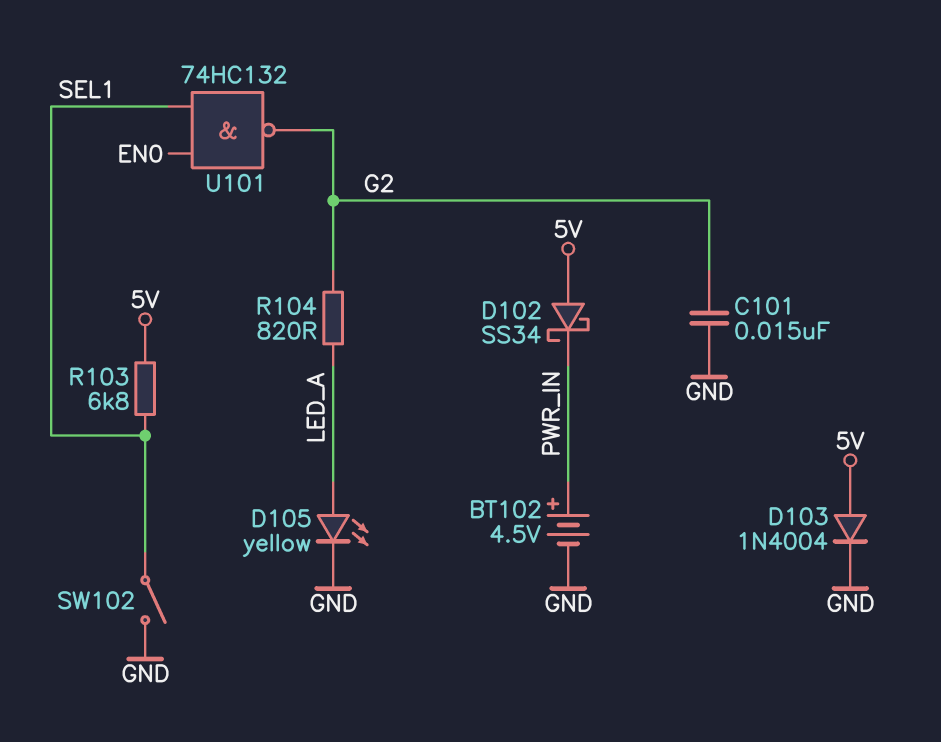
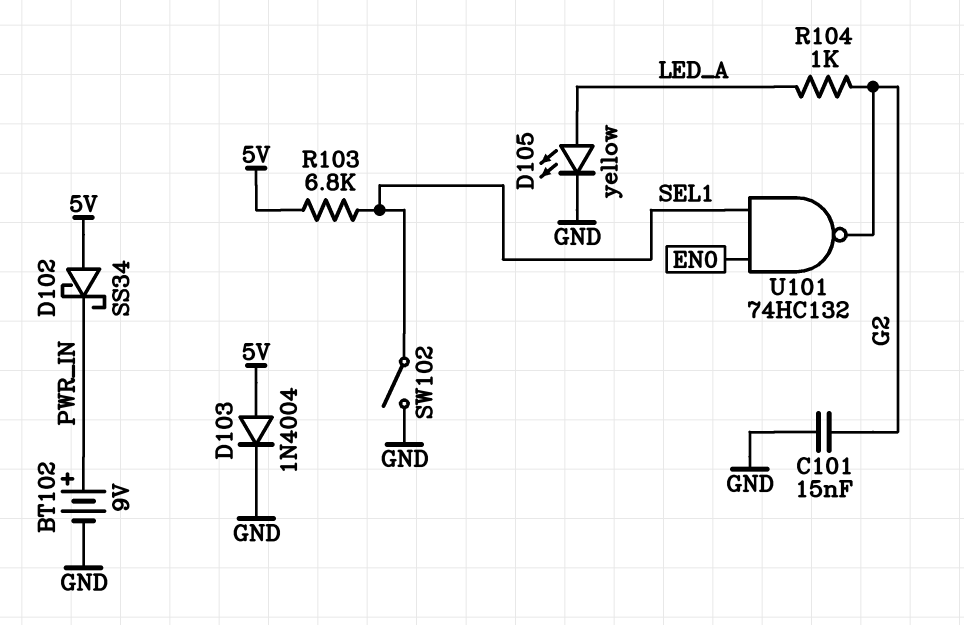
BT102: 4.5V (plus PWR_IN, minus GND) -> 9V (plus PWR_IN, minus GND)
R104: 820 (G2, LED_A) -> 1k (G2, LED_A)

